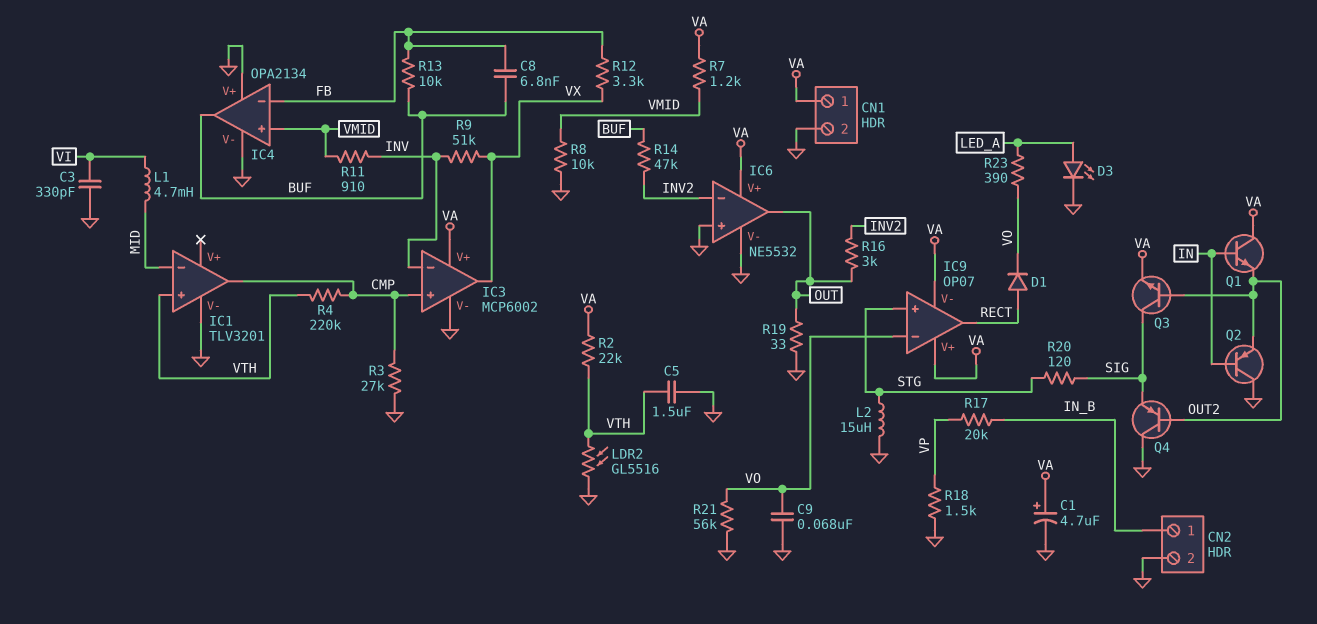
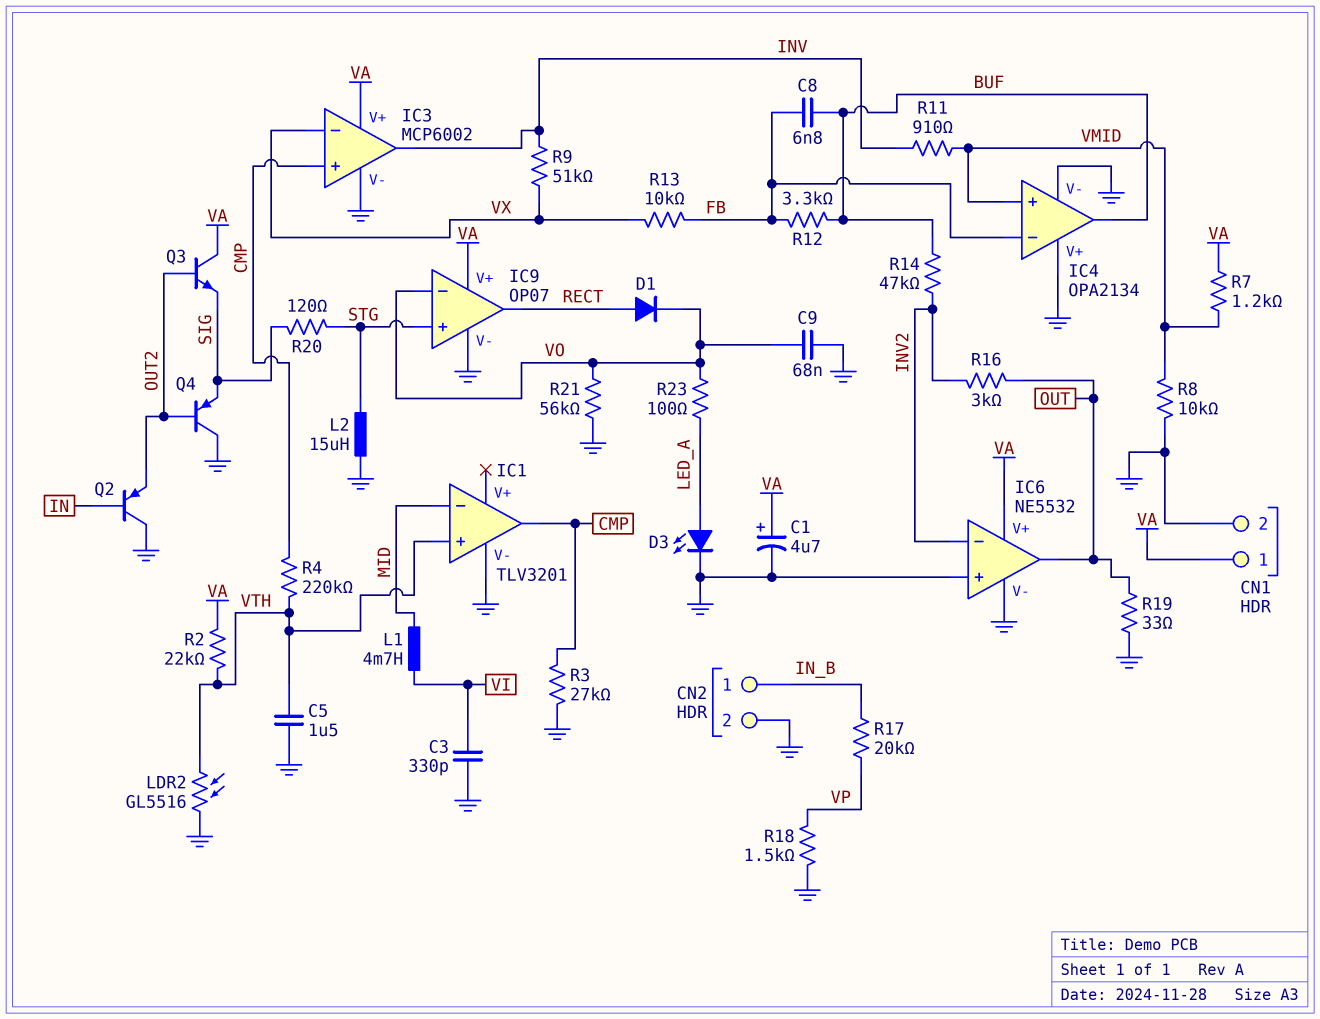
IC3 pin in-: INV -> VX
IC3 pin out: VX -> INV
IC9 pin V-: VA -> GND
Q1: NPN (B IN, C VA, E OUT2) -> none
Q3: NPN (B OUT2, C SIG, E VA) -> NPN (B OUT2, C VA, E SIG)
R12: 3.3k (FB, VX) -> 3.3k (BUF, FB)
R13: 10k (BUF, FB) -> 10k (FB, VX)
R23: 390 (LED_A, VO) -> 100 (LED_A, VO)

